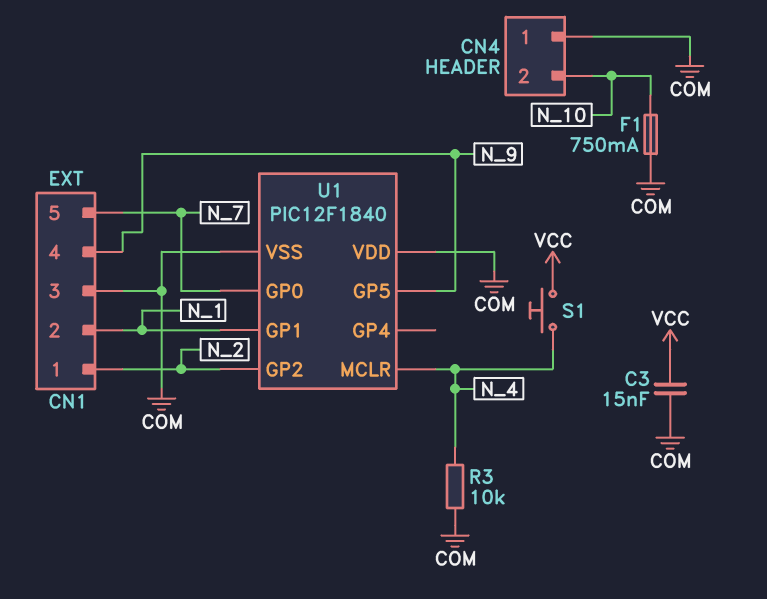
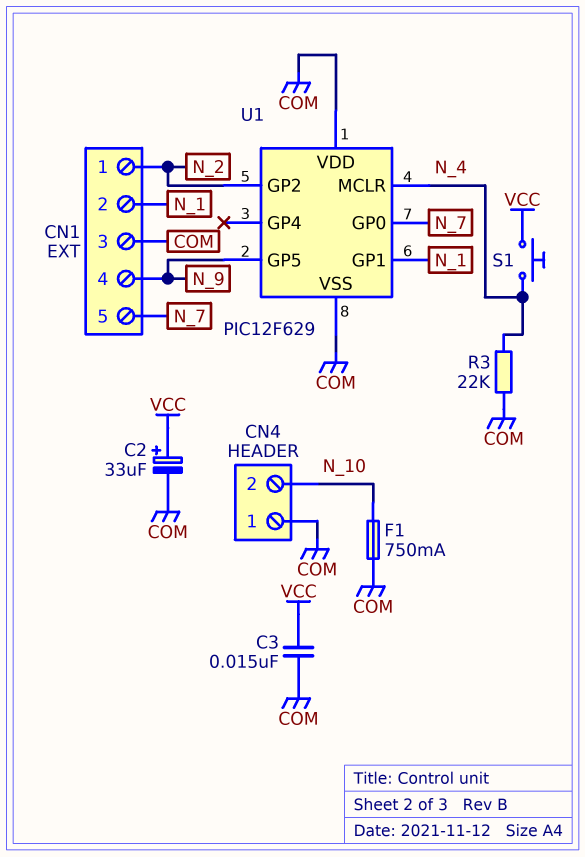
C2: none -> 33uF (plus VCC, minus COM)
R3: 10k (COM, N_4) -> 22k (COM, N_4)
U1: PIC12F1840 -> PIC12F629

